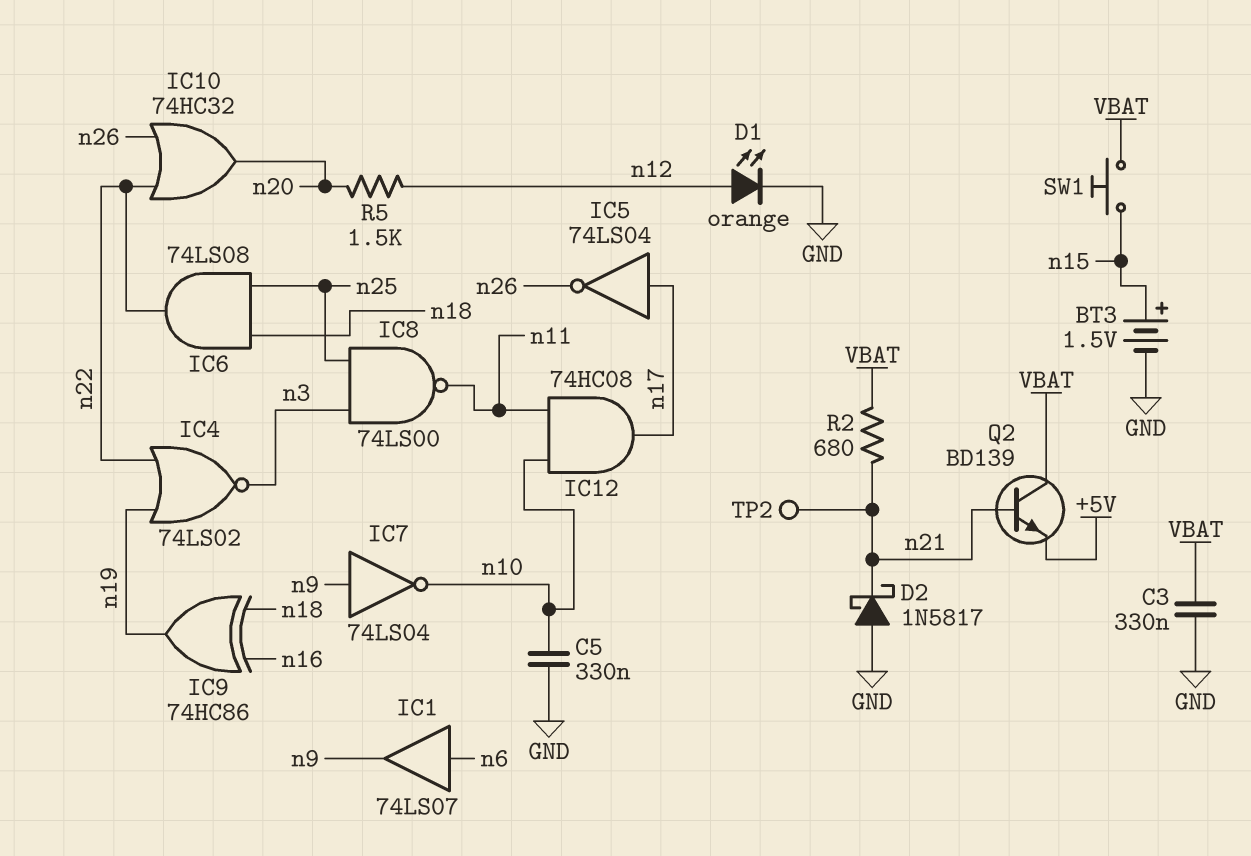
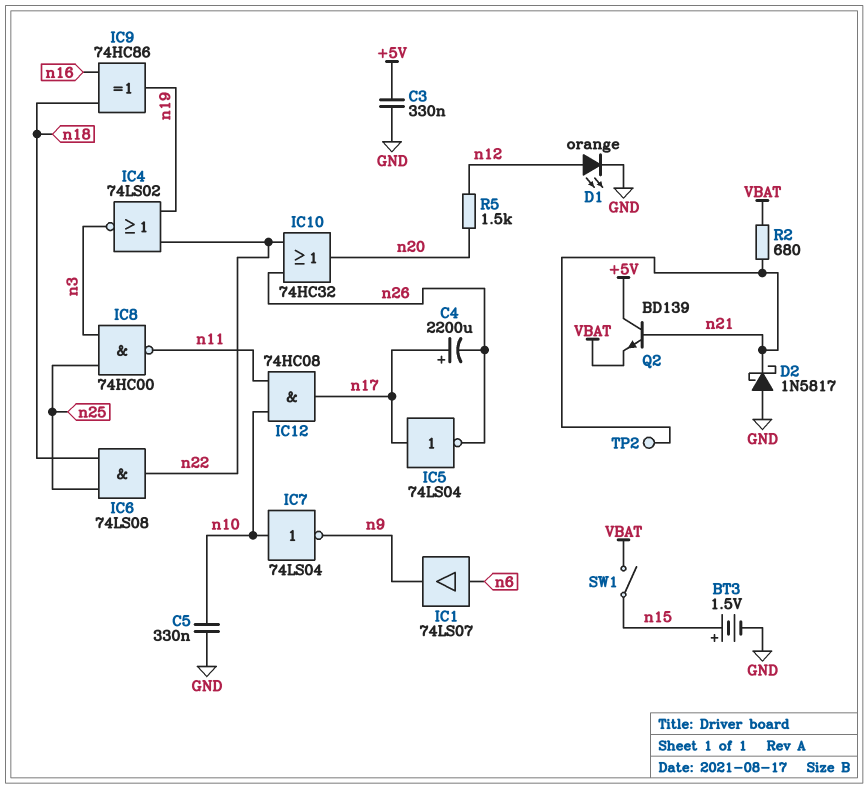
C3: 330nF (GND, VBAT) -> 330nF (+5V, GND)
C4: none -> 2200uF (plus n17, minus n26)
IC7: NOT 74LS04 (in n9, out n10) -> NOT 74LS04 (in n10, out n9)
IC8: NAND 74LS00 (in n3, in n25, out n11) -> NAND 74HC00 (in n3, in n25, out n11)
Q2: NPN BD139 (B n21, C VBAT, E +5V) -> NPN BD139 (B n21, C +5V, E VBAT)
SW1: button (VBAT, n15) -> switch (VBAT, n15)

